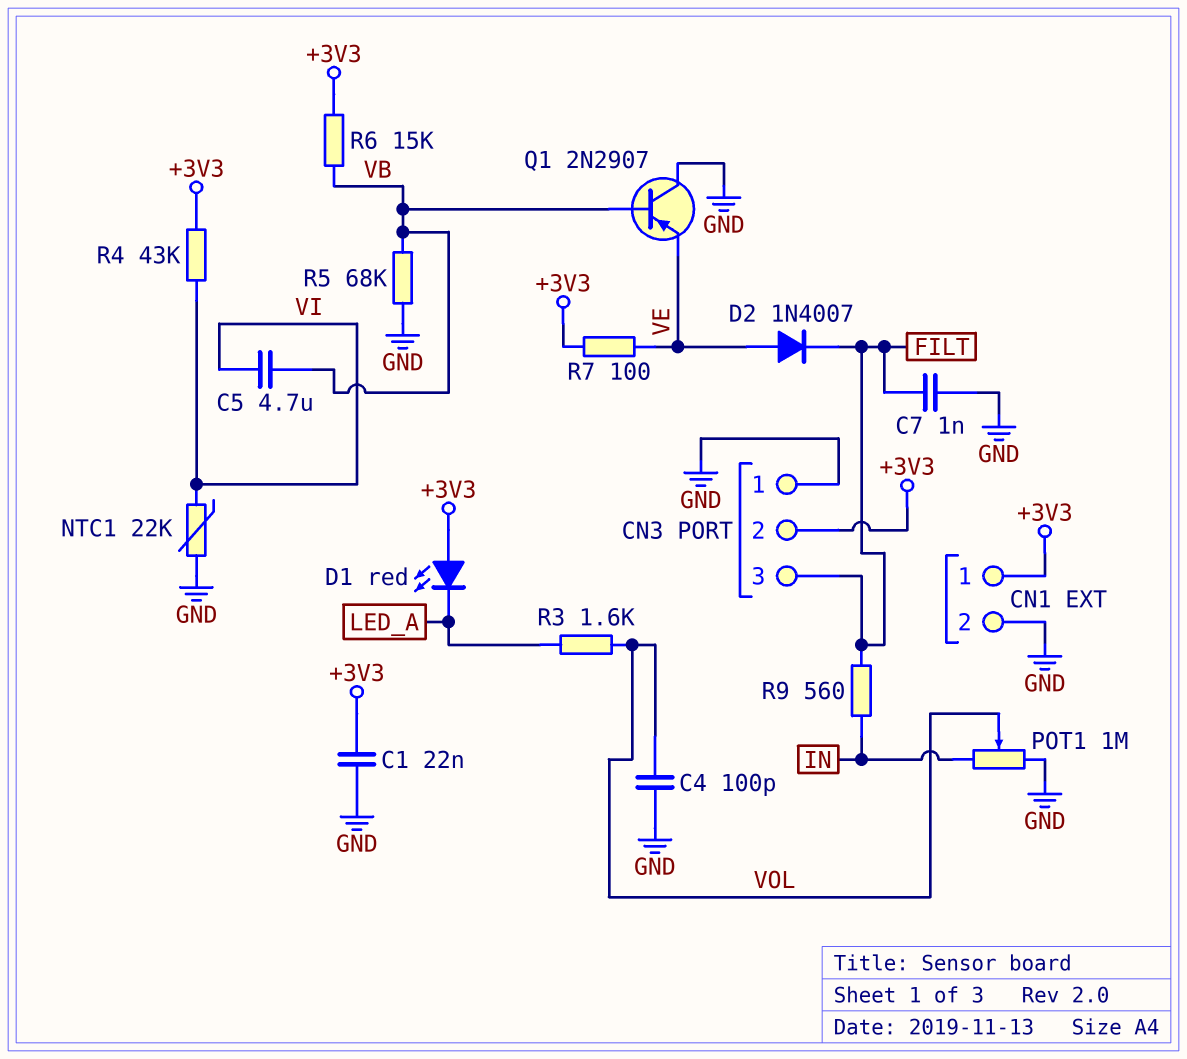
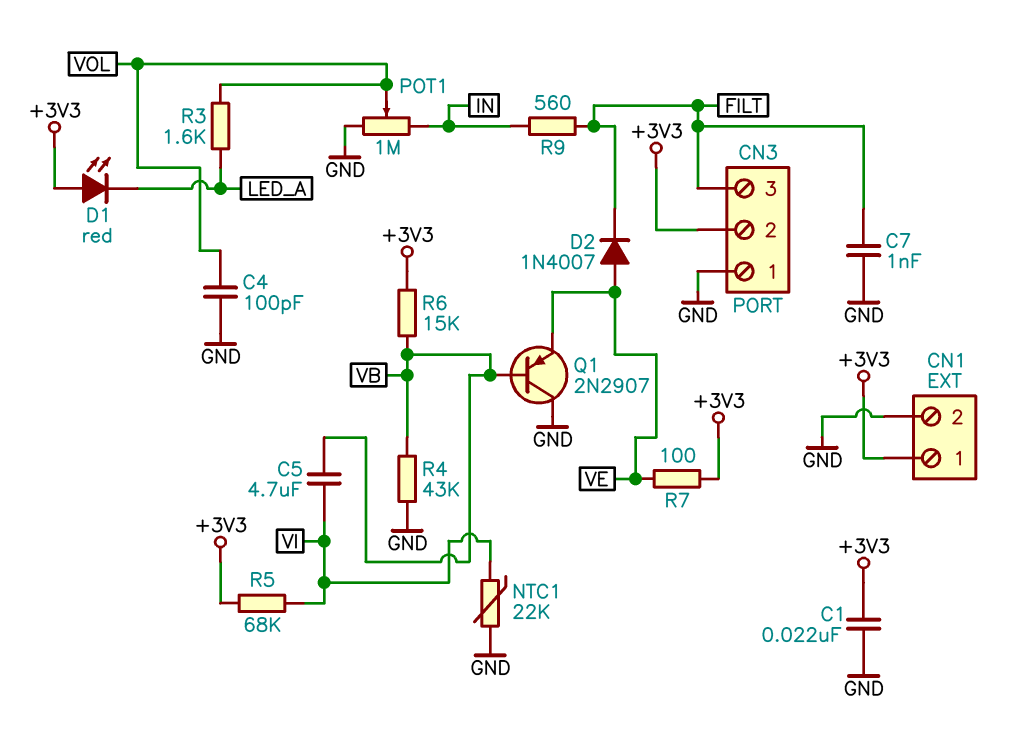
R4: 43k (+3V3, VI) -> 43k (GND, VB)
R5: 68k (GND, VB) -> 68k (+3V3, VI)

